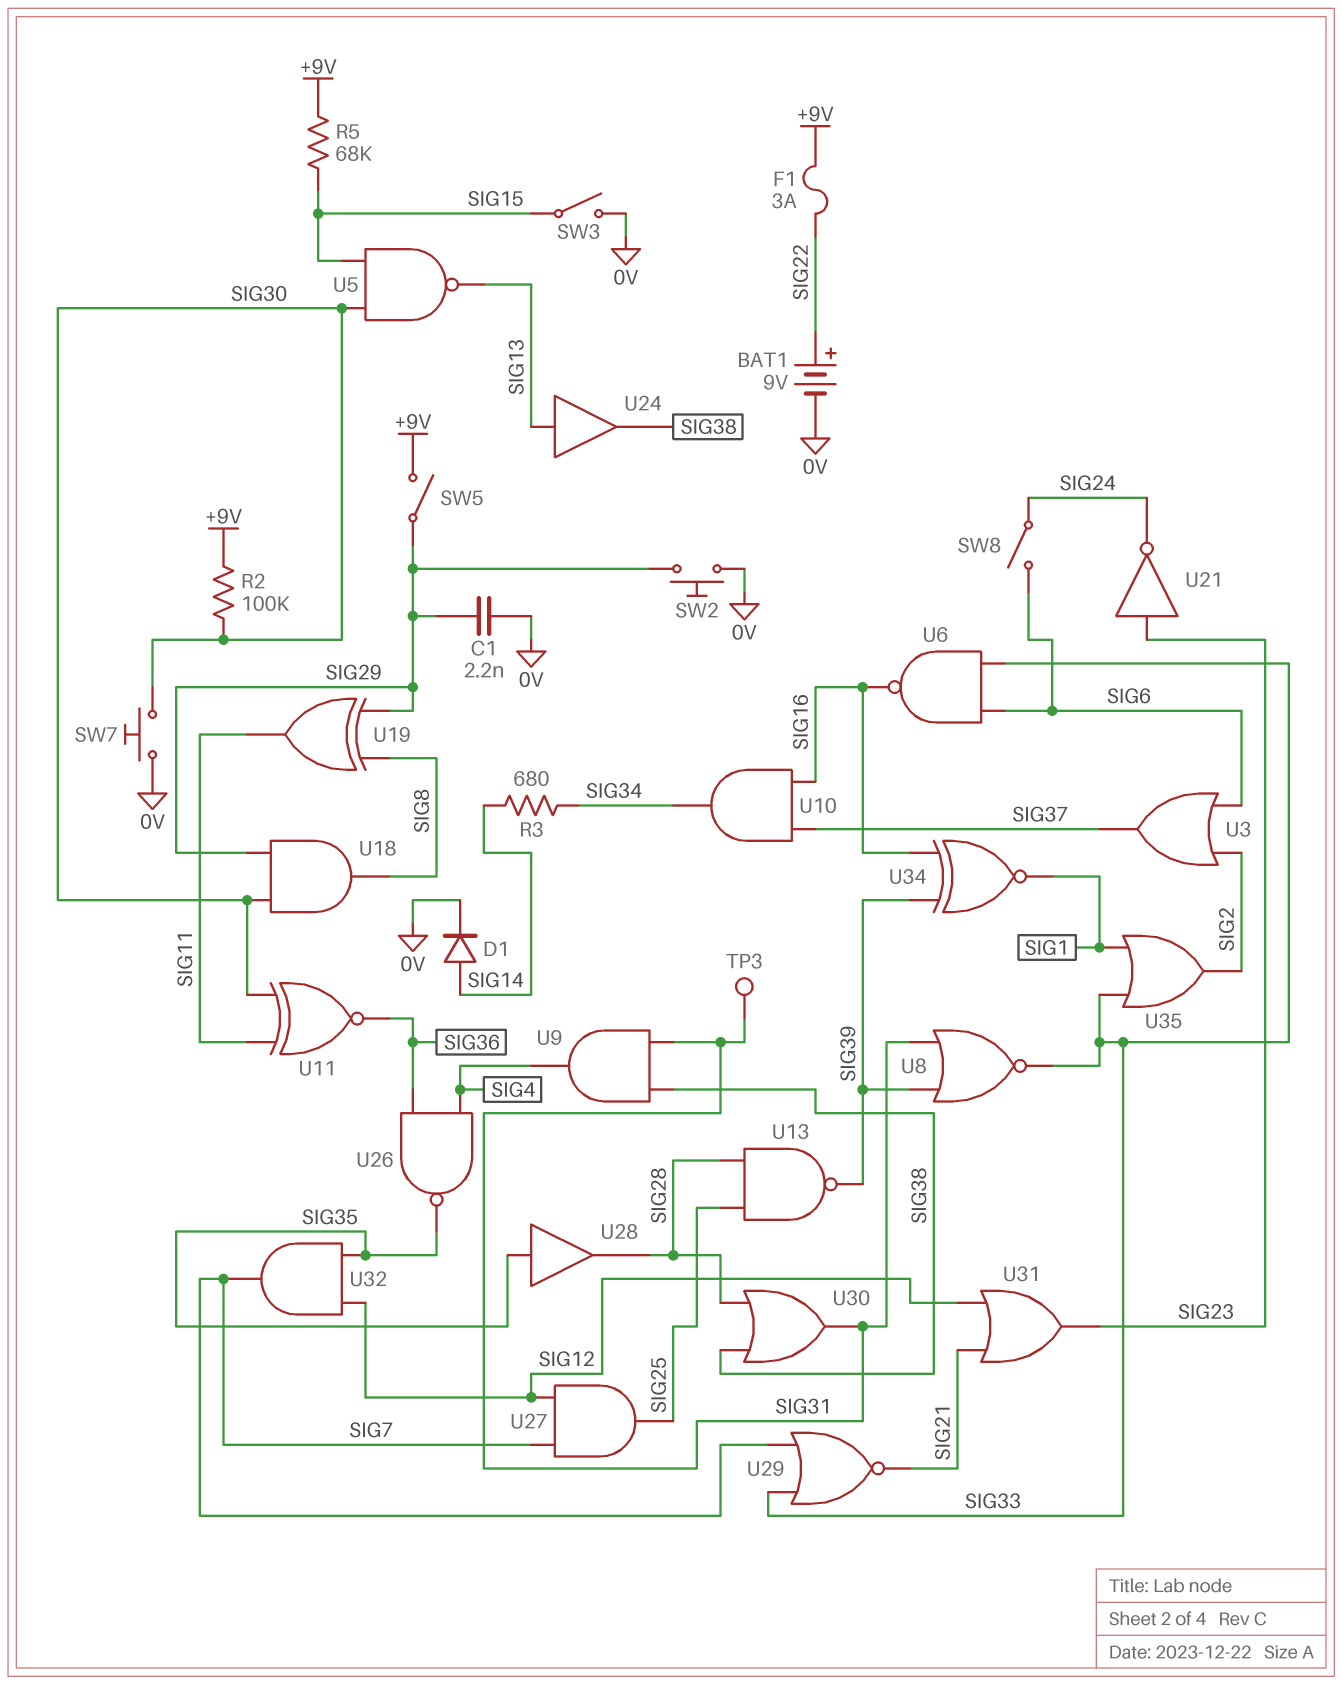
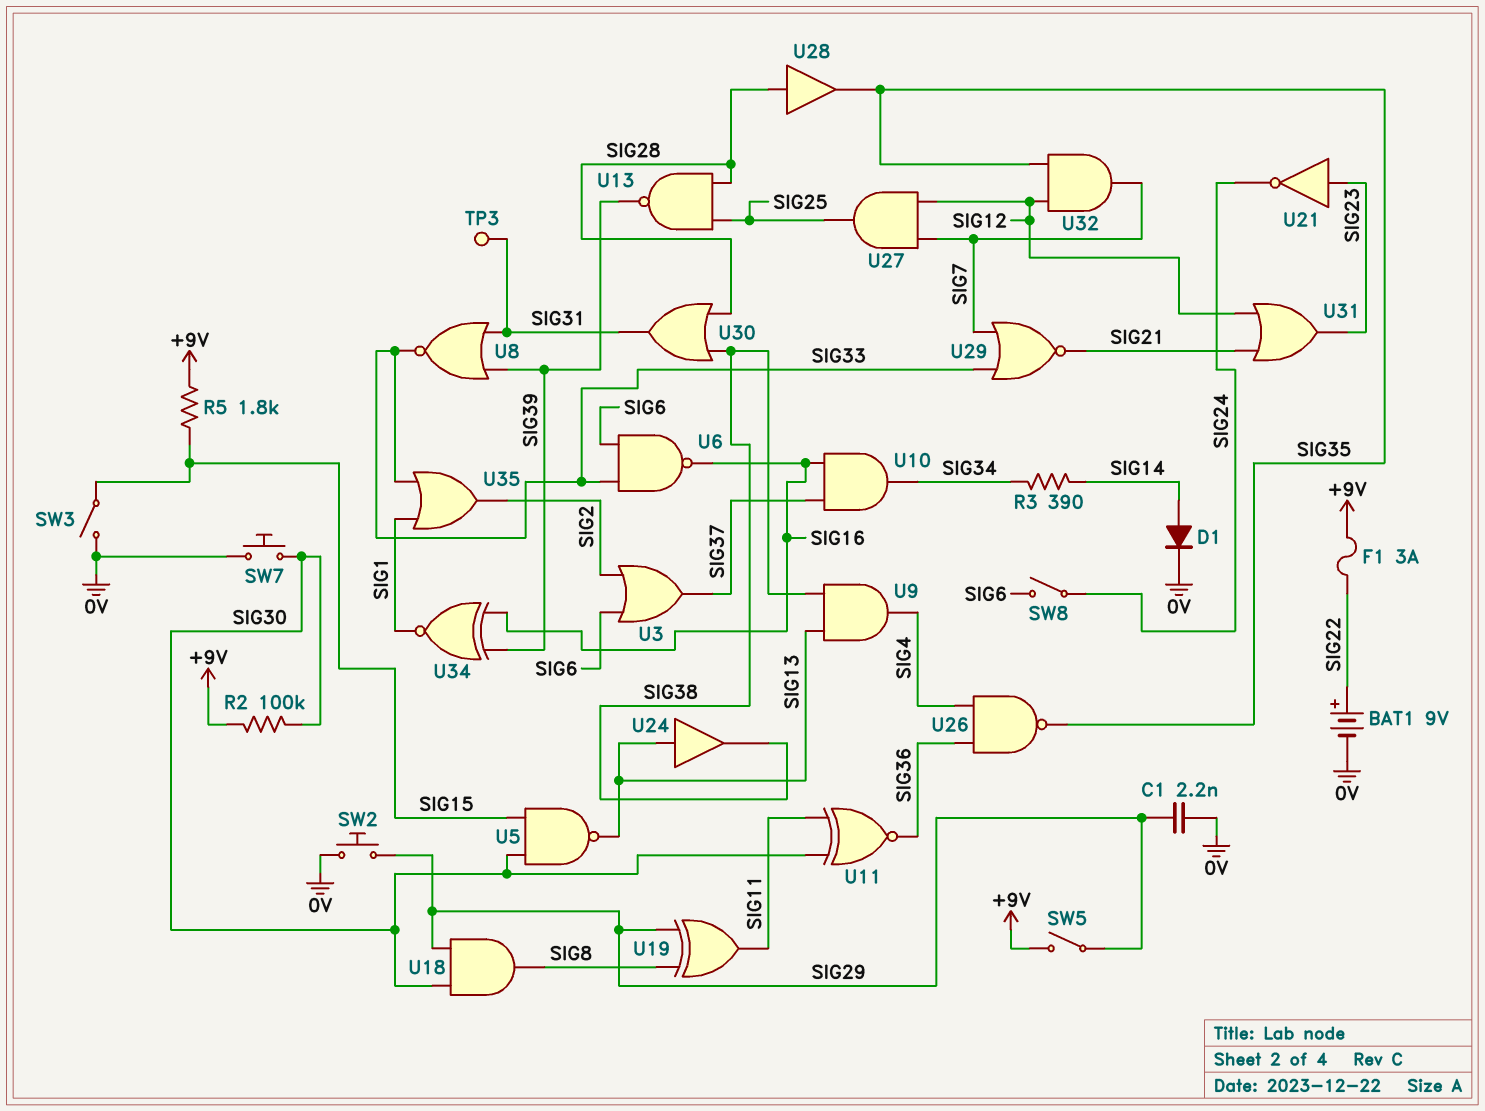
R3: 680 (SIG14, SIG34) -> 390 (SIG14, SIG34)
R5: 68k (+9V, SIG15) -> 1.8k (+9V, SIG15)
U9: AND (in SIG31, in SIG38, out SIG4) -> AND (in SIG13, in SIG38, out SIG4)
U28: buffer (in SIG35, out SIG28) -> buffer (in SIG28, out SIG35)

